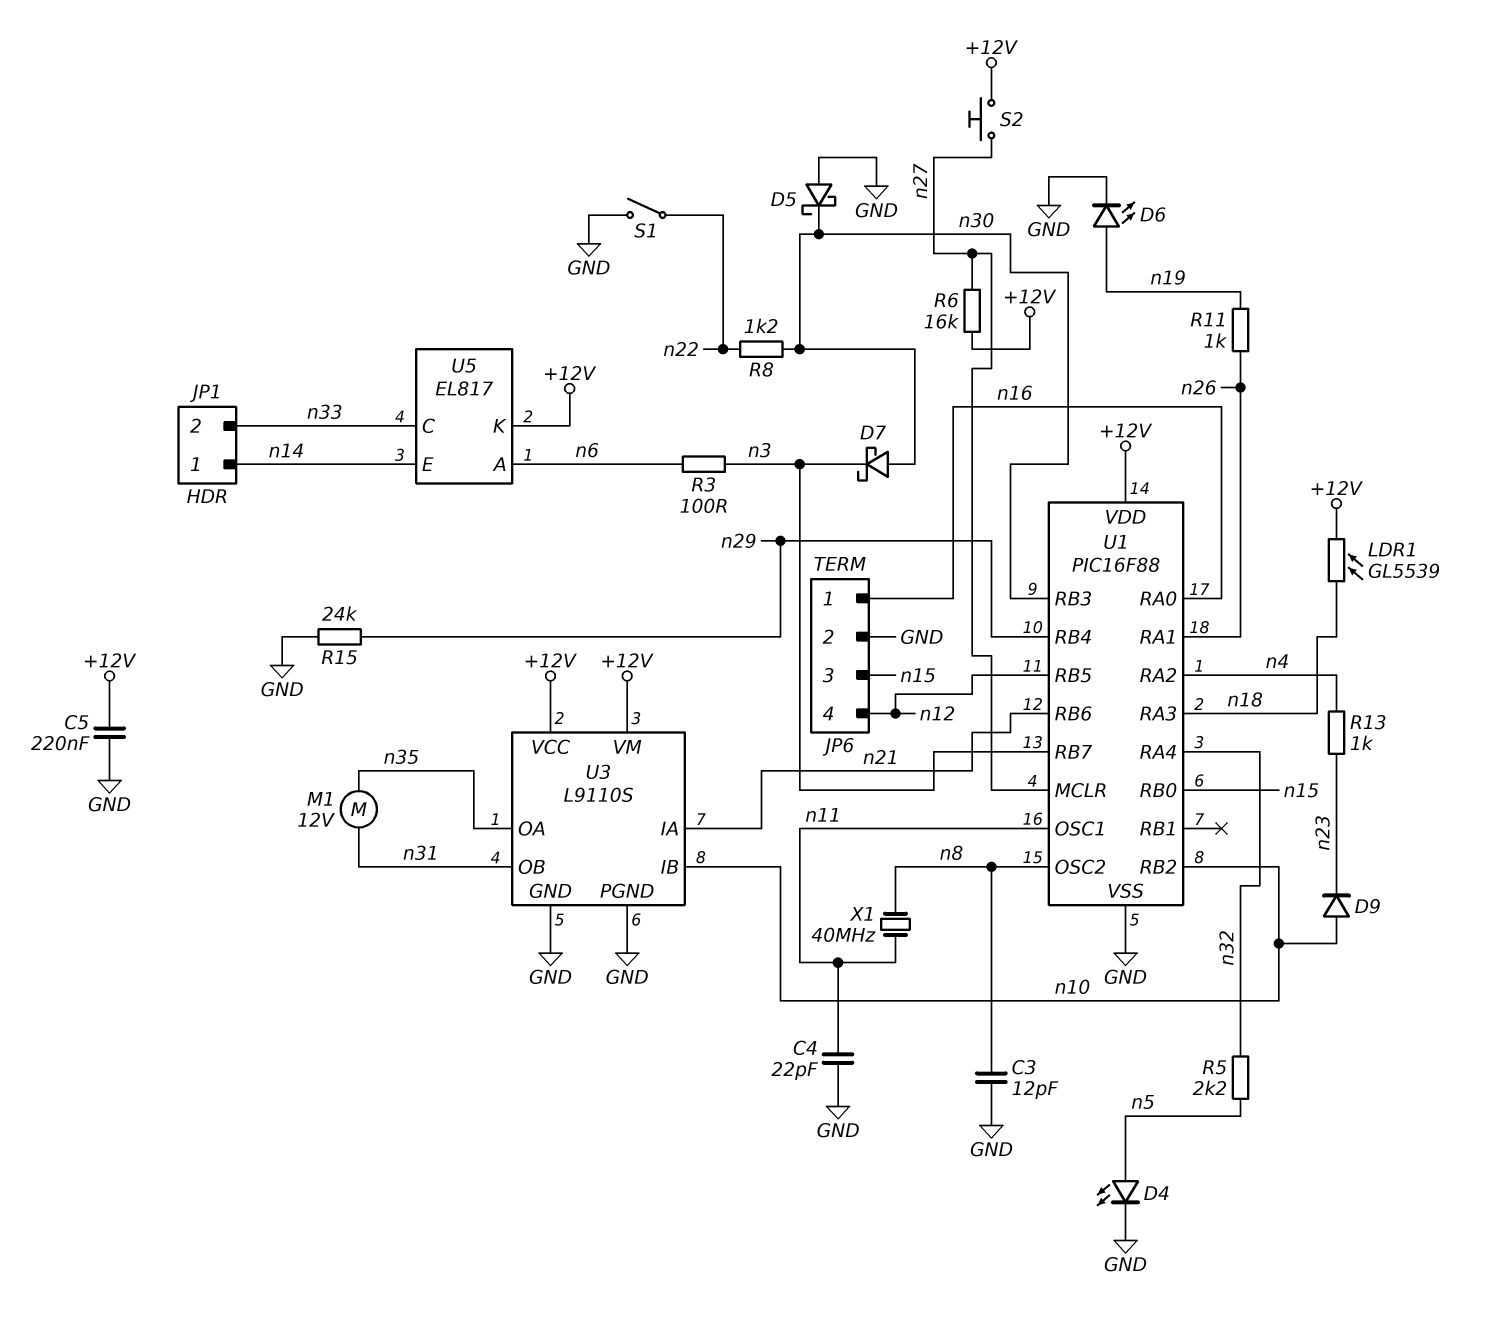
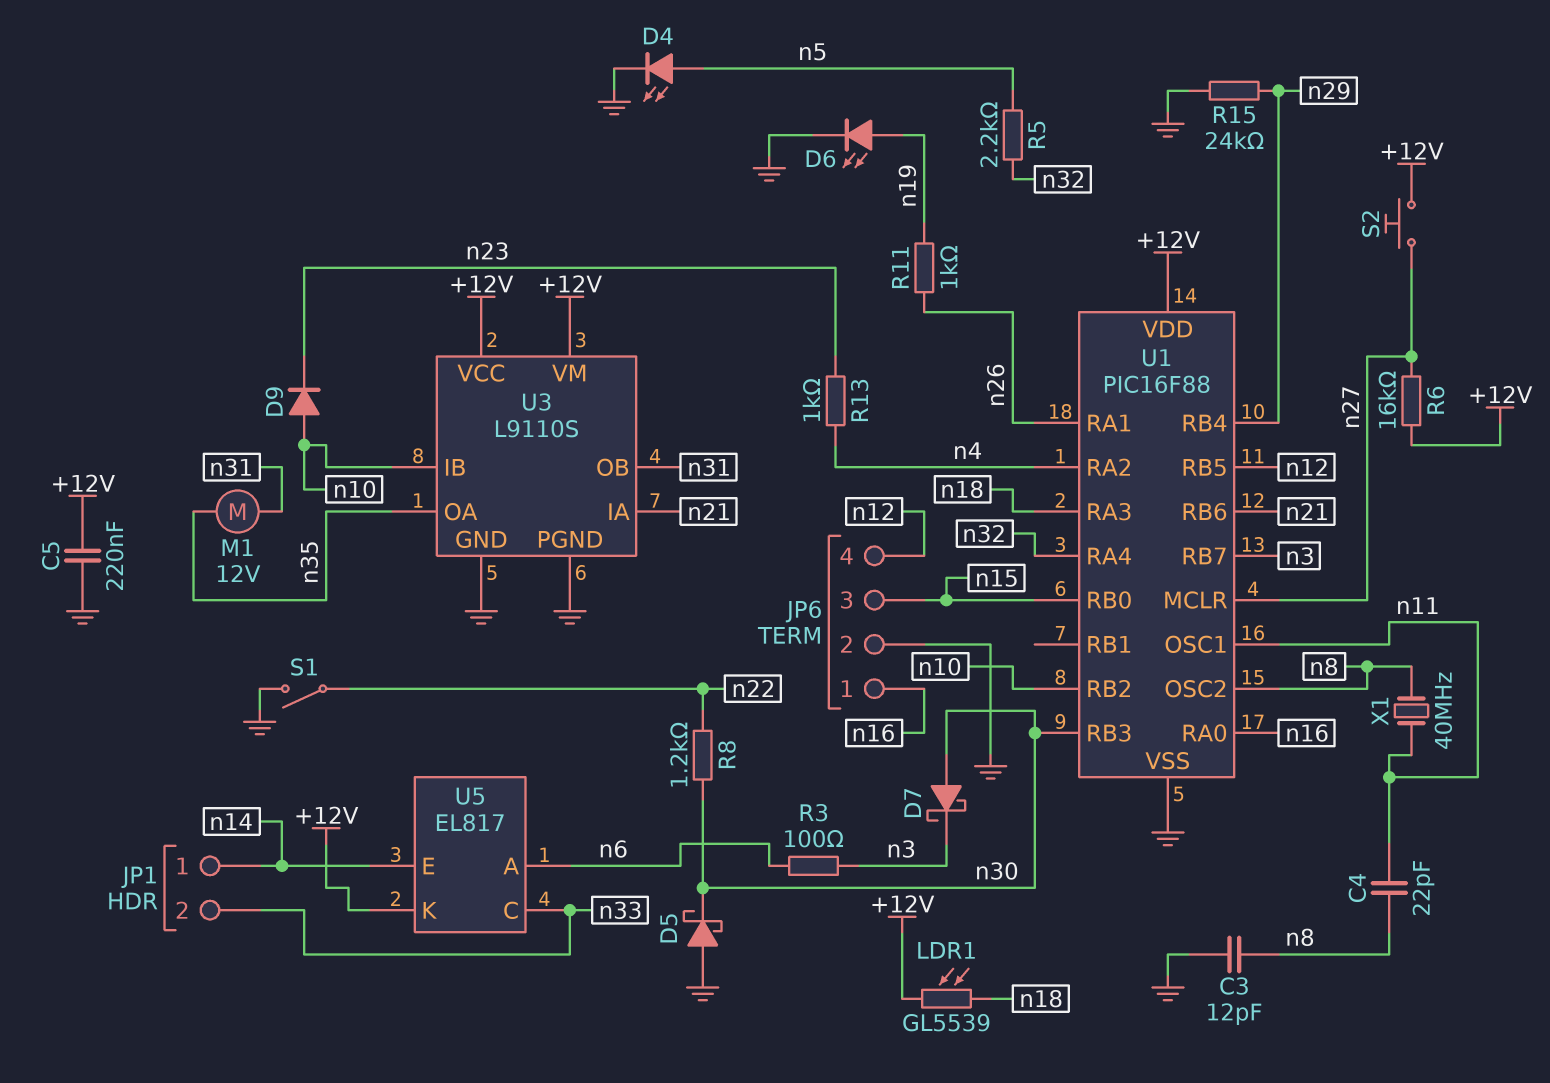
C4: 22pF (GND, n11) -> 22pF (n8, n11)

